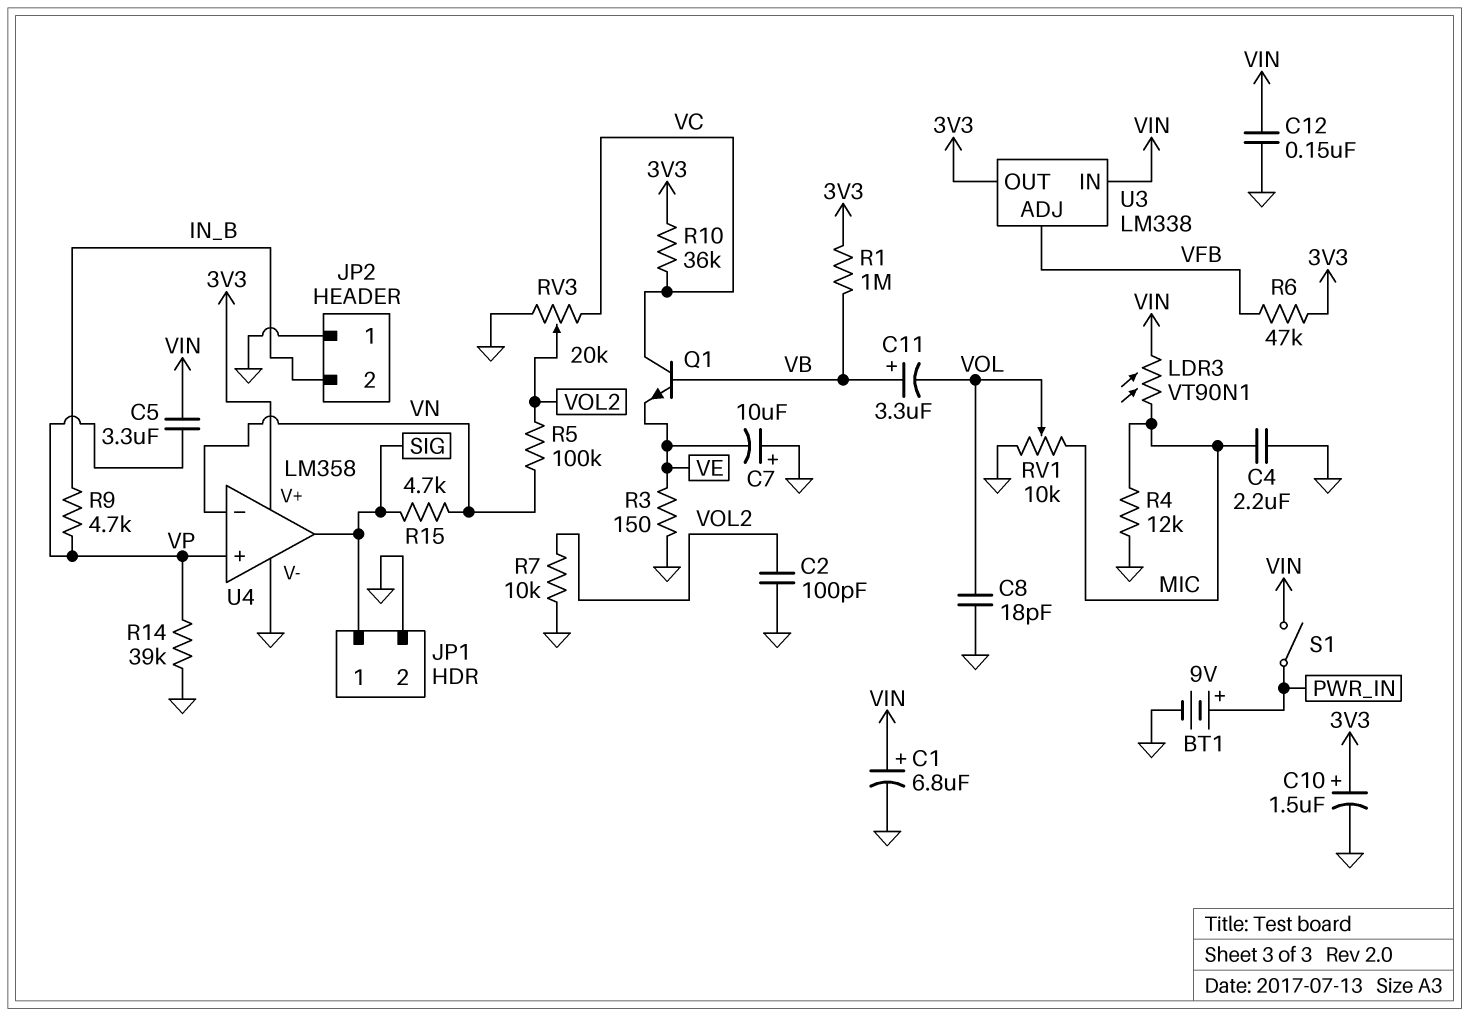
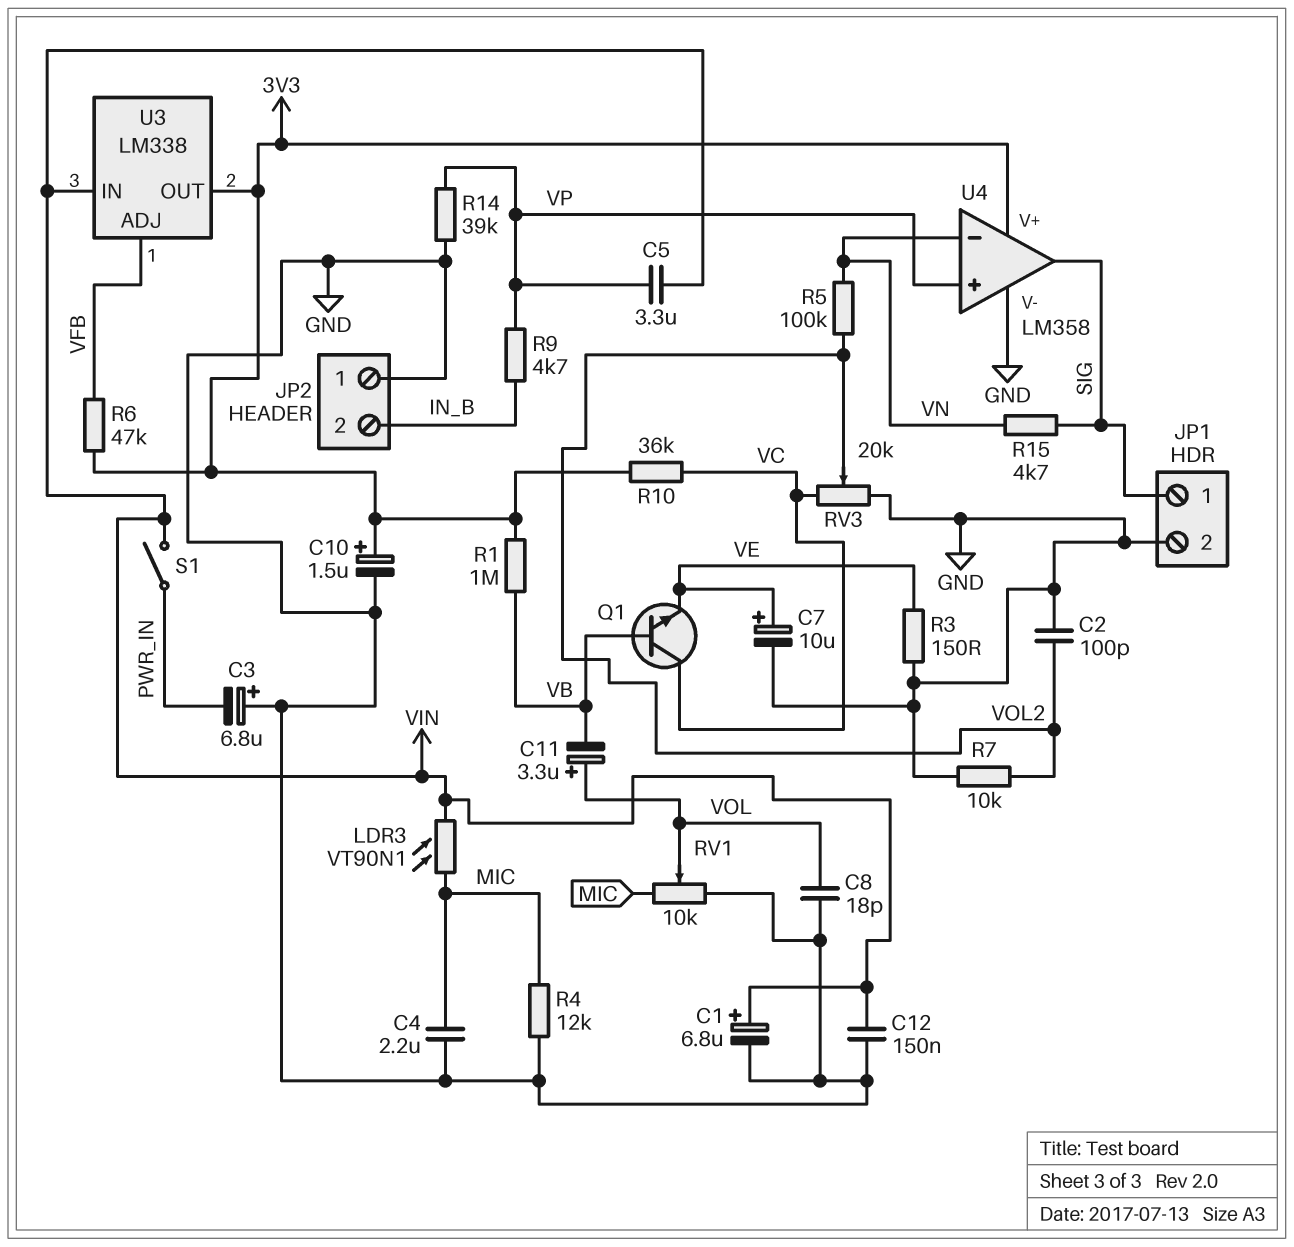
BT1: 9V (plus PWR_IN, minus GND) -> none
C3: none -> 6.8uF (plus GND, minus PWR_IN)
C7: 10uF (plus GND, minus VE) -> 10uF (plus VE, minus GND)
C11: 3.3uF (plus VB, minus VOL) -> 3.3uF (plus VOL, minus VB)

